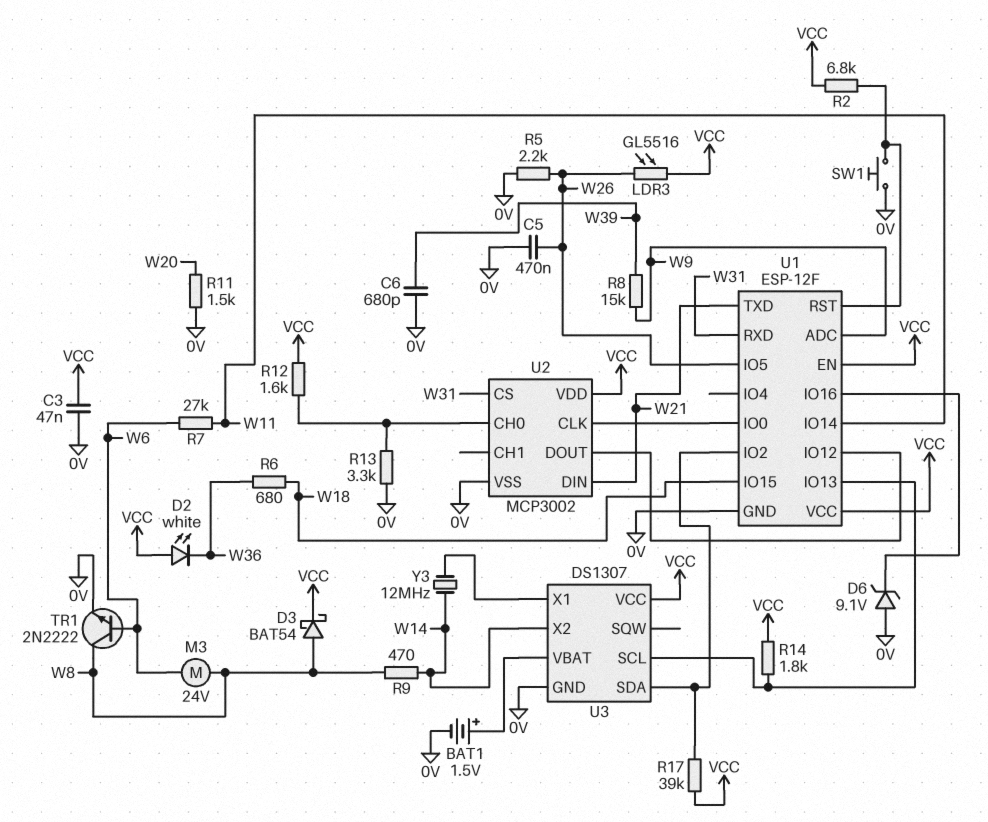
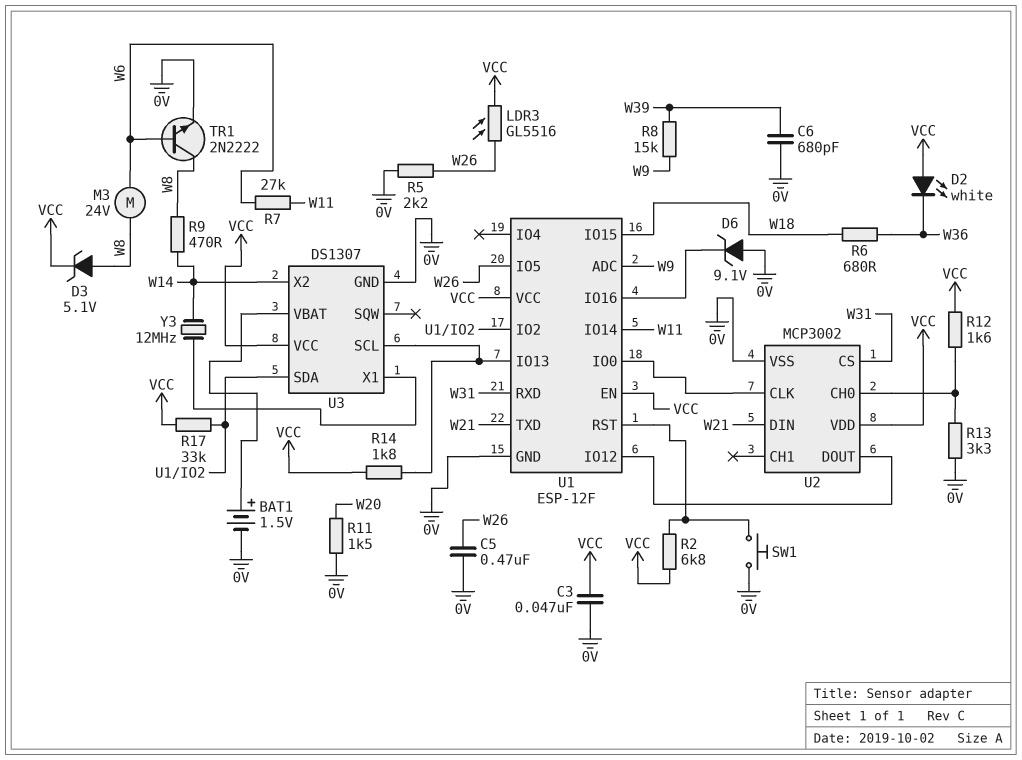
D3: schottky BAT54 (A W8, K VCC) -> zener 5.1V (A W8, K VCC)
R17: 39k (U1/IO2, VCC) -> 33k (U1/IO2, VCC)

